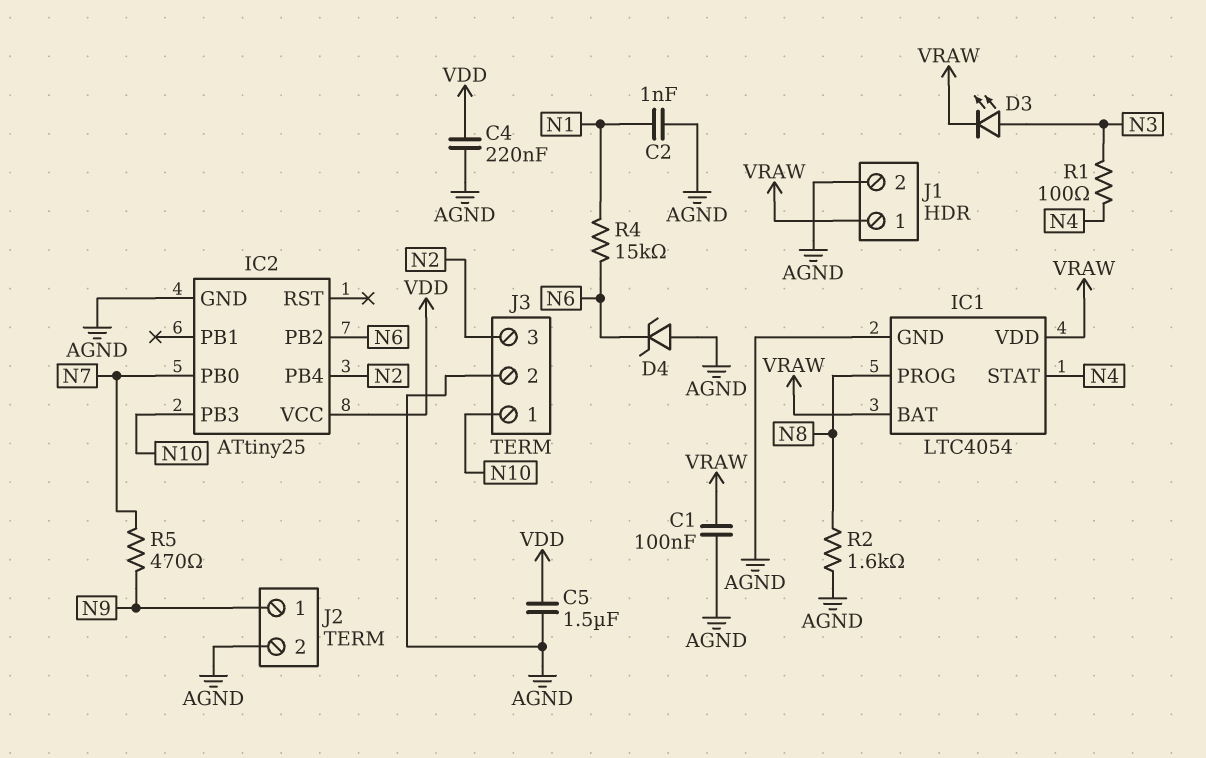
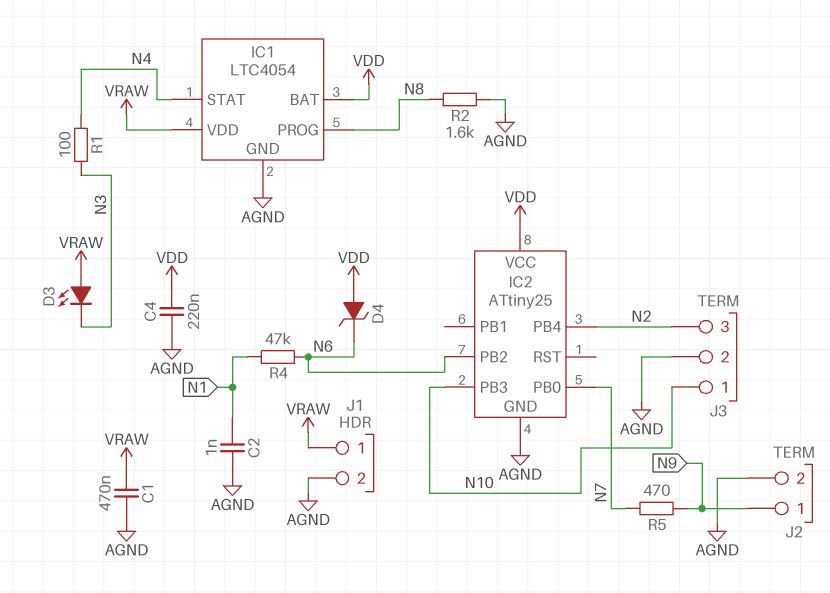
C1: 100nF (AGND, VRAW) -> 470nF (AGND, VRAW)
C5: 1.5uF (AGND, VDD) -> none
D3: LED (A N3, K VRAW) -> LED (A VRAW, K N3)
D4: zener (A AGND, K N6) -> zener (A VDD, K N6)
IC1 pin BAT: VRAW -> VDD
R4: 15k (N1, N6) -> 47k (N1, N6)

